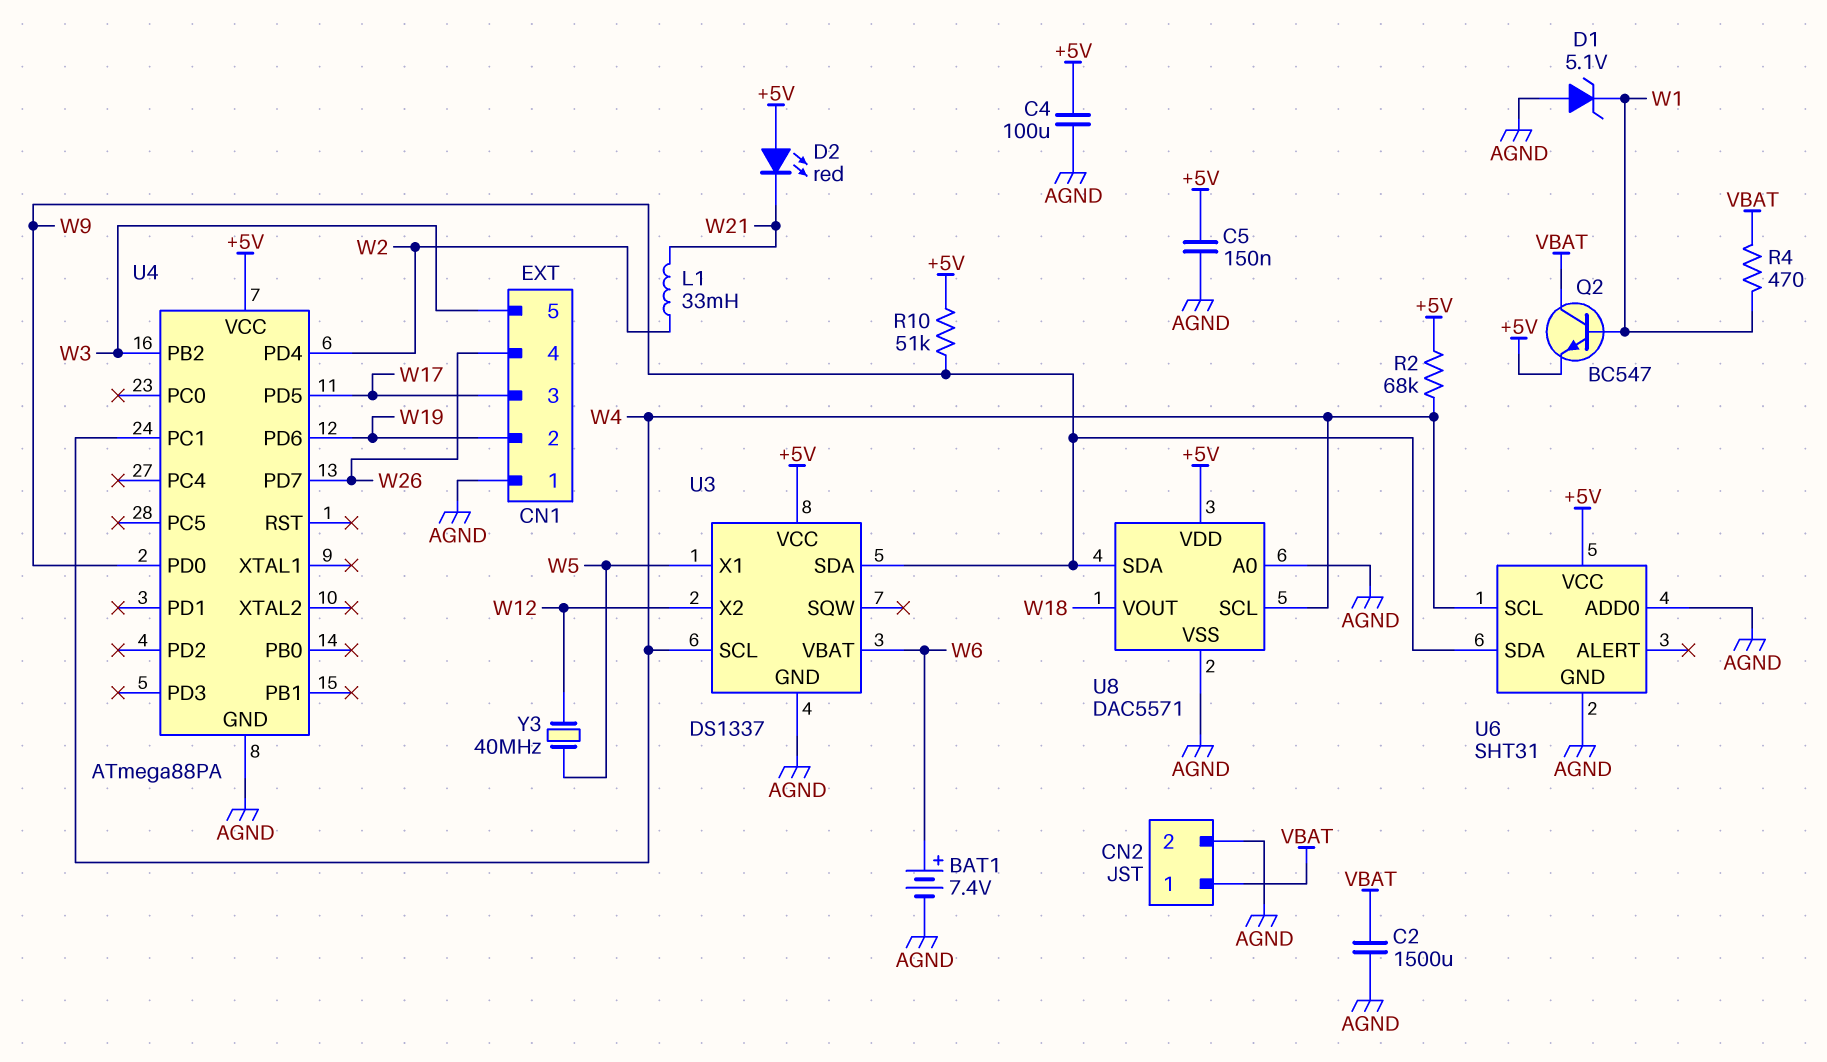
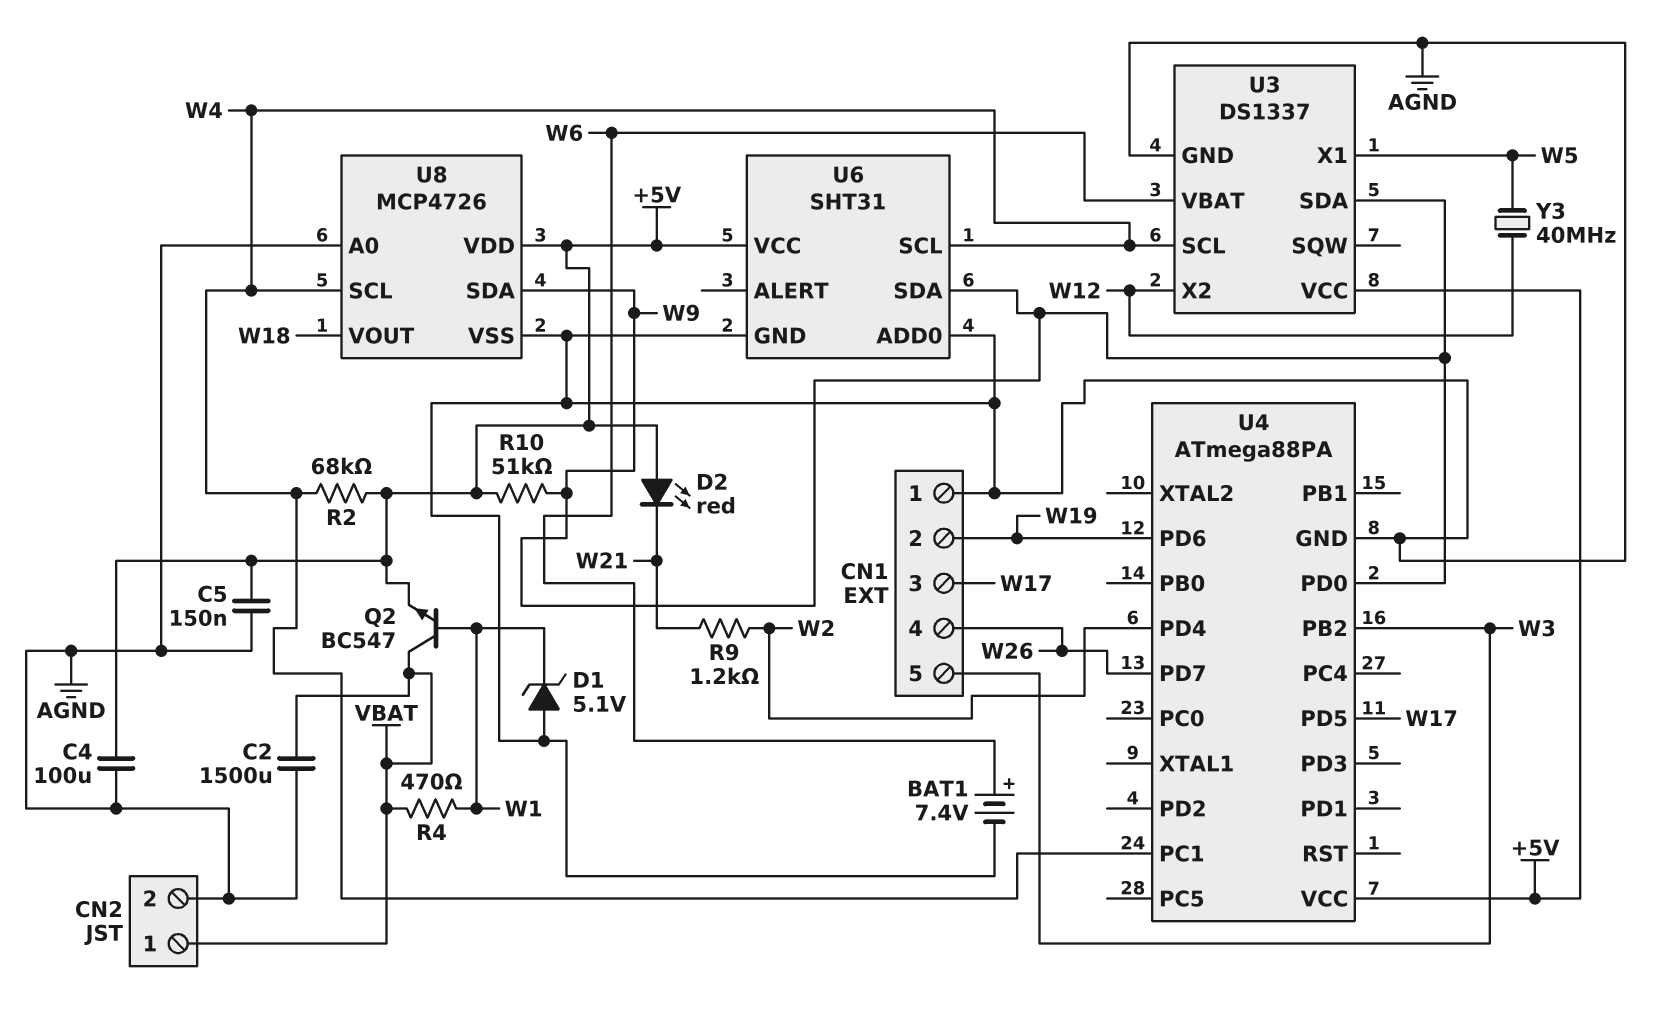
L1: 33mH (W2, W21) -> none
R9: none -> 1.2k (W2, W21)
U8: DAC5571 -> MCP4726

